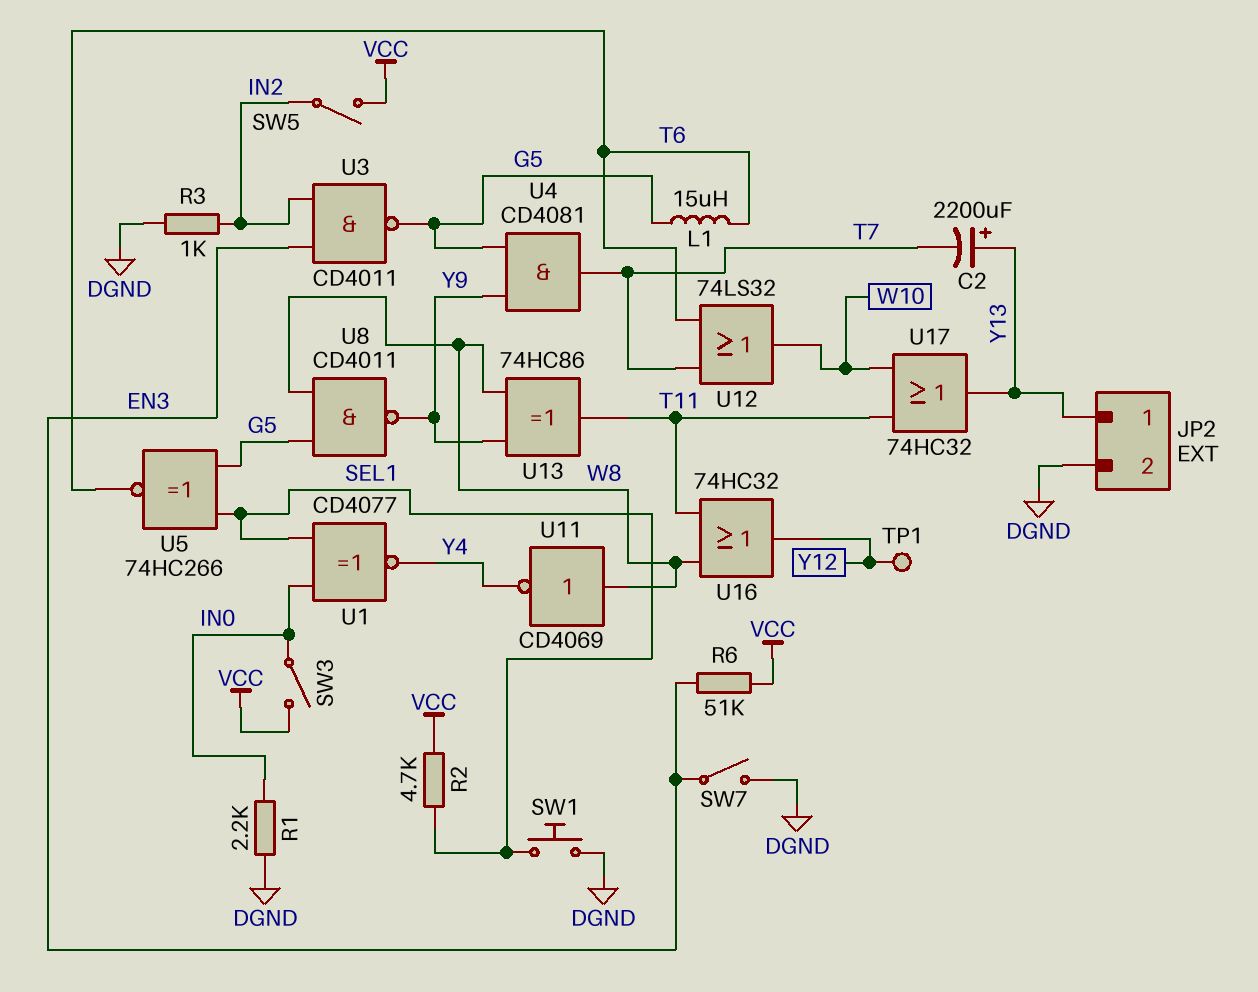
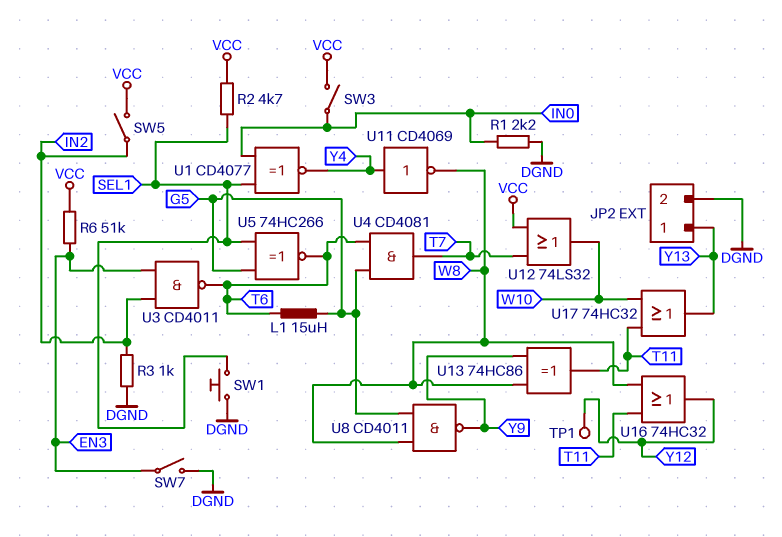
C2: 2200uF (plus Y13, minus T7) -> none
U3: NAND CD4011 (in EN3, in IN2, out G5) -> NAND CD4011 (in EN3, in IN2, out T6)
U4: AND CD4081 (in G5, in Y9, out T7) -> AND CD4081 (in G5, in T6, out T7)
U11: NOT CD4069 (in W8, out Y4) -> NOT CD4069 (in Y4, out W8)
U12: OR 74LS32 (in T6, in T7, out W10) -> OR 74LS32 (in T7, in VCC, out W10)

